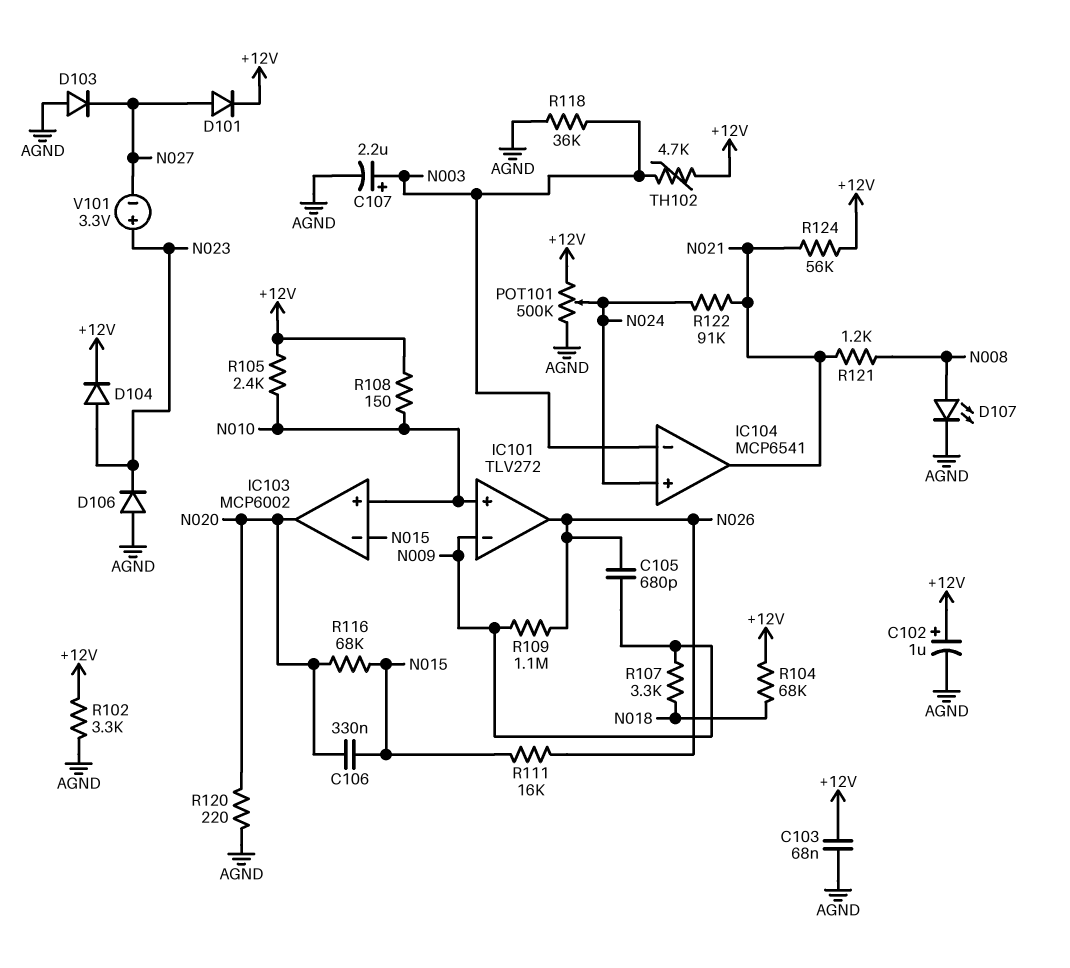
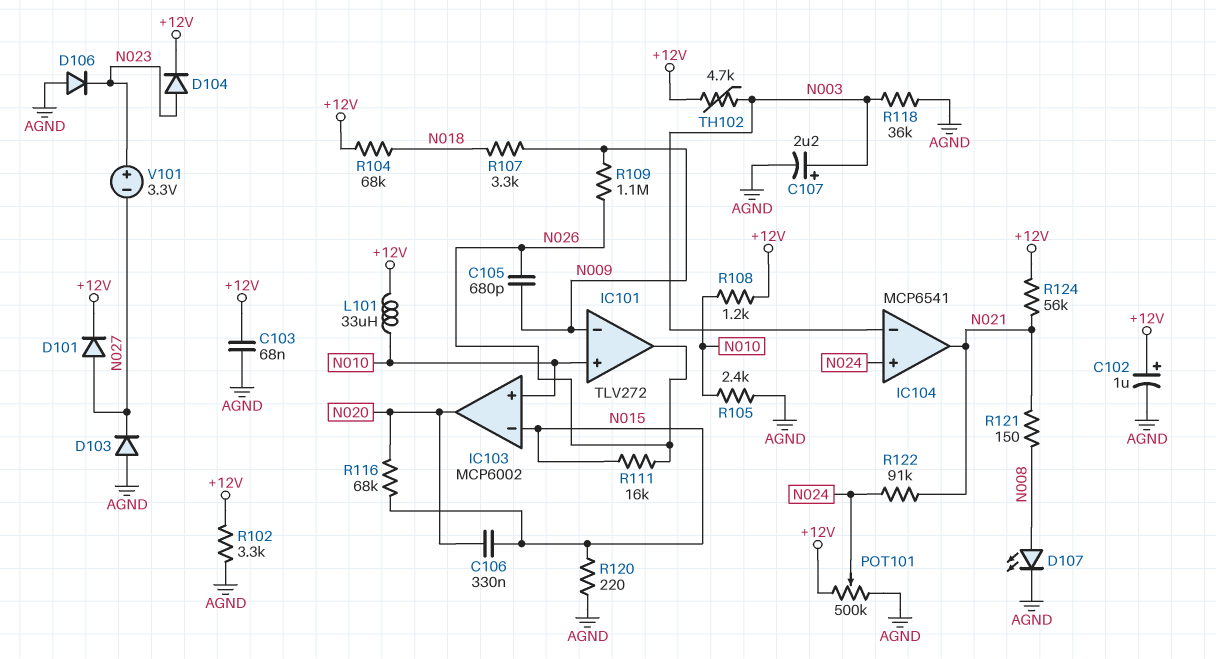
L101: none -> 33uH (+12V, N010)
R105: 2.4k (+12V, N010) -> 2.4k (AGND, N010)
R108: 150 (+12V, N010) -> 1.2k (+12V, N010)
R120: 220 (AGND, N020) -> 220 (AGND, N015)
R121: 1.2k (N008, N021) -> 150 (N008, N021)

